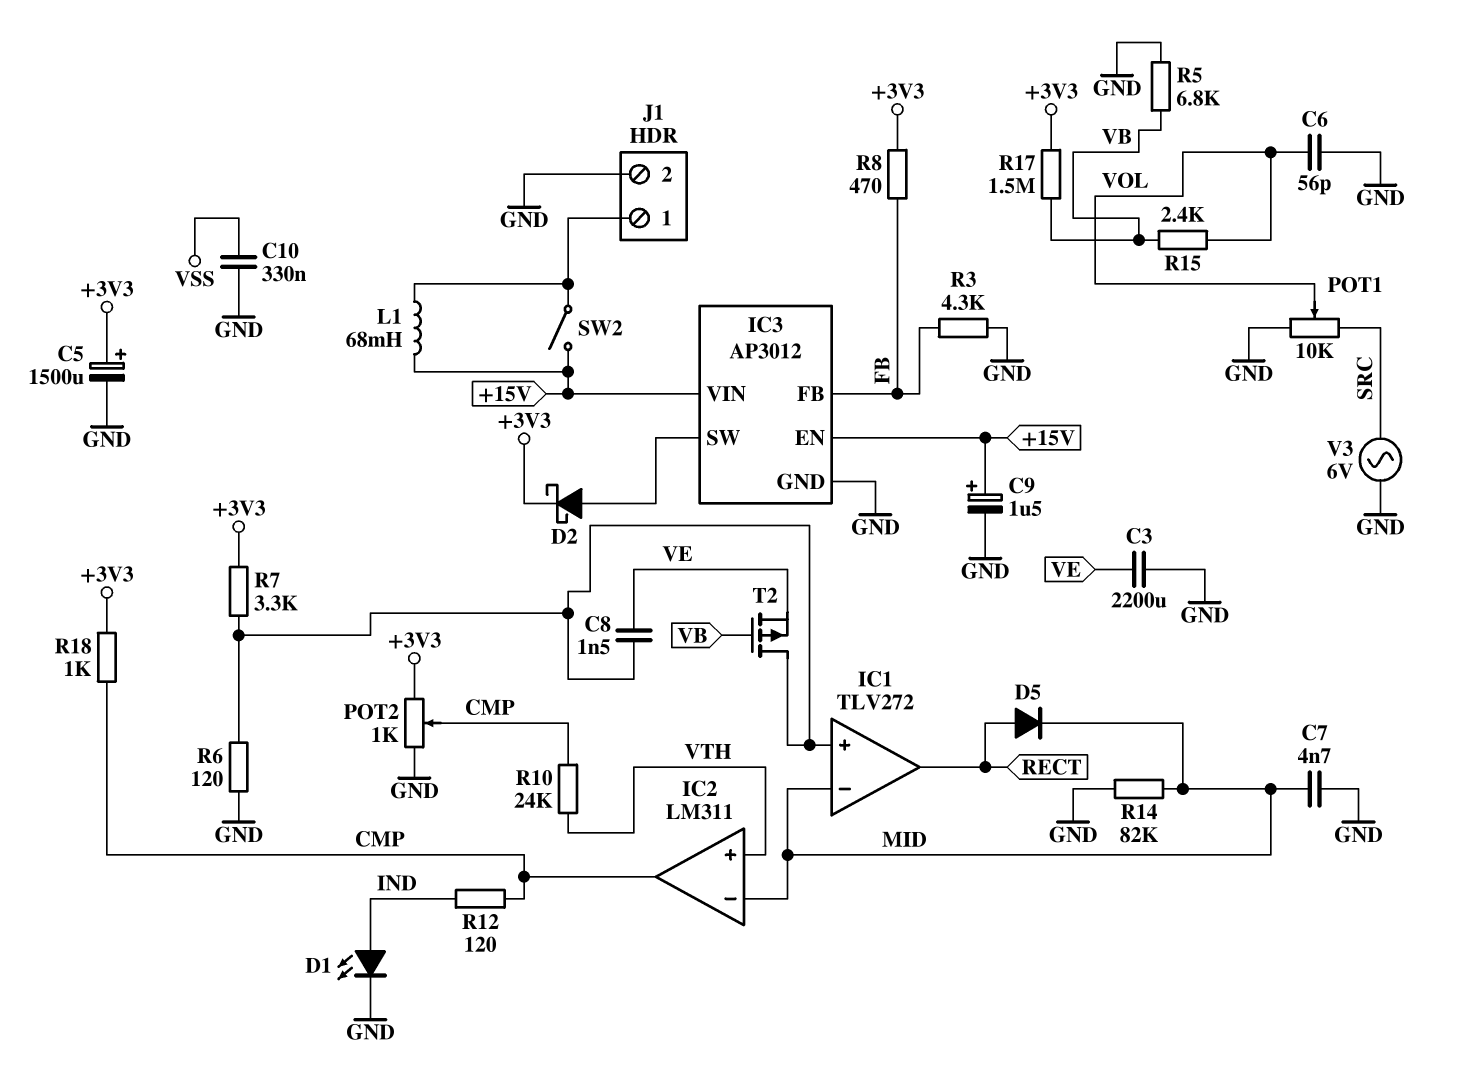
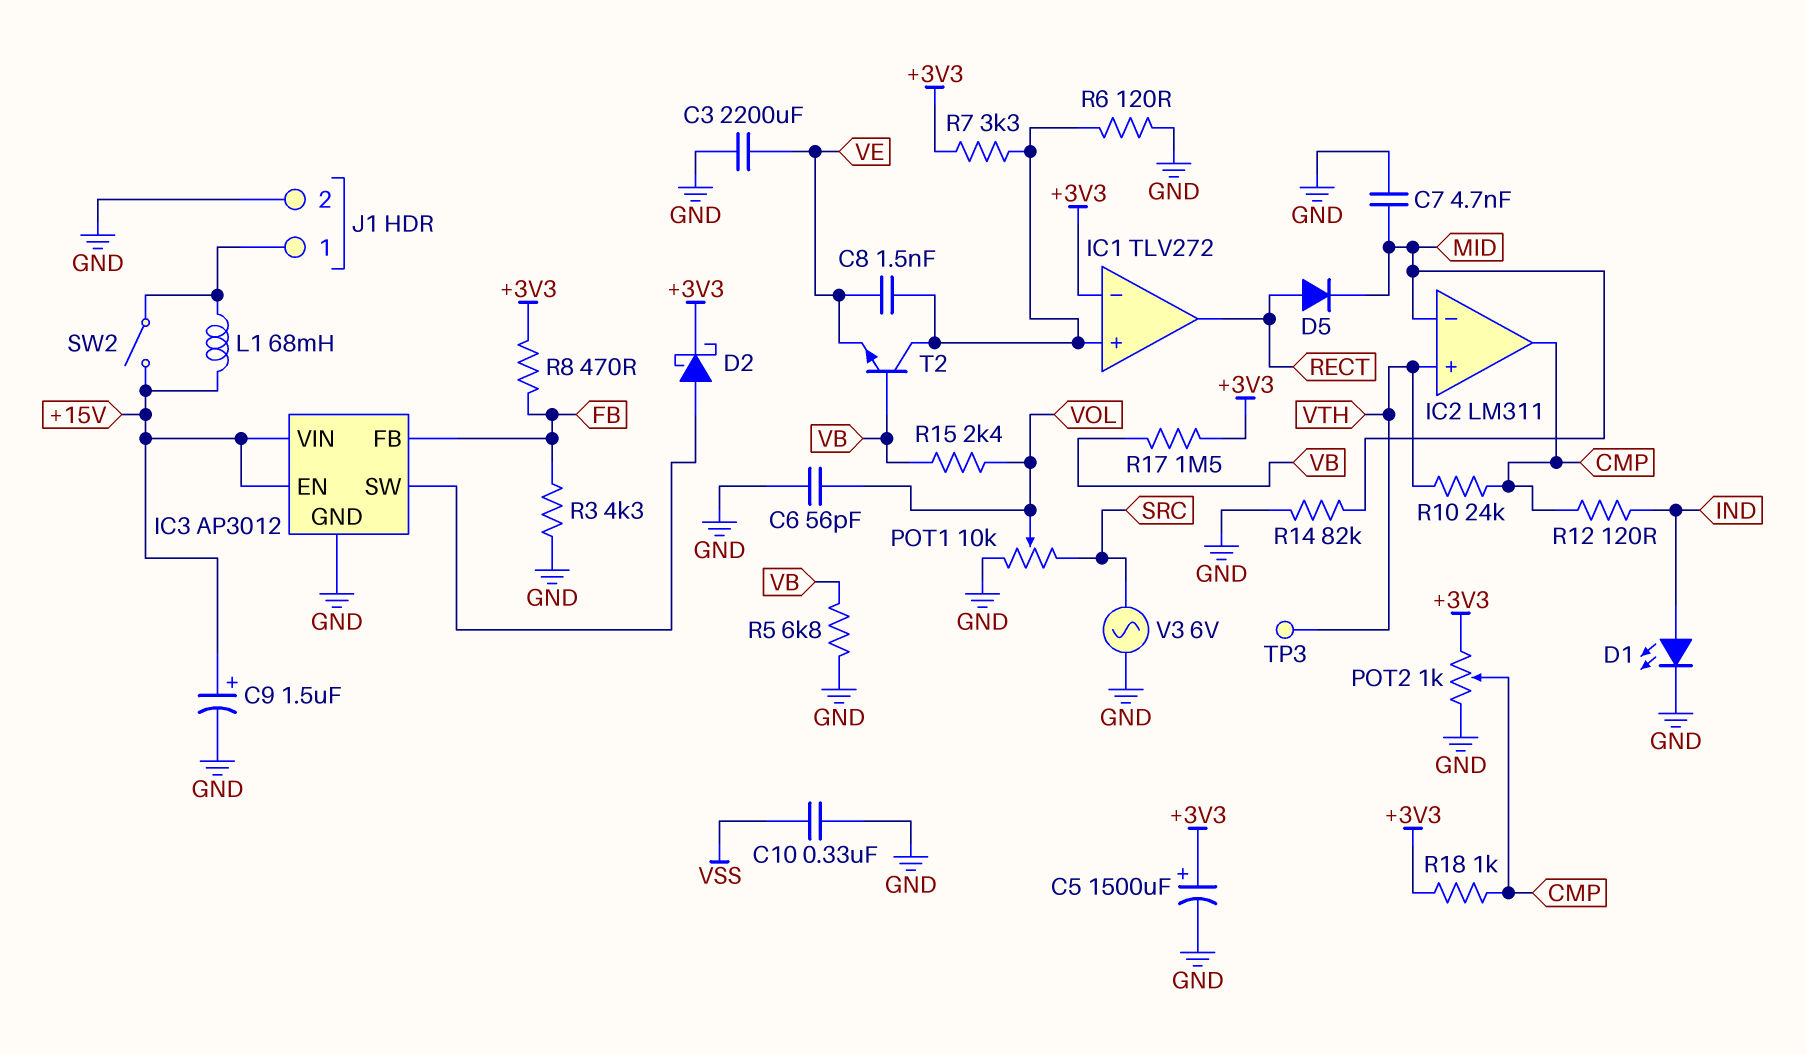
IC1 pin in-: MID -> +3V3
T2: PMOS (G VB, D IC1/in+, S VE) -> NPN (B VB, C IC1/in+, E VE)
TP3: none -> test point (VTH)

